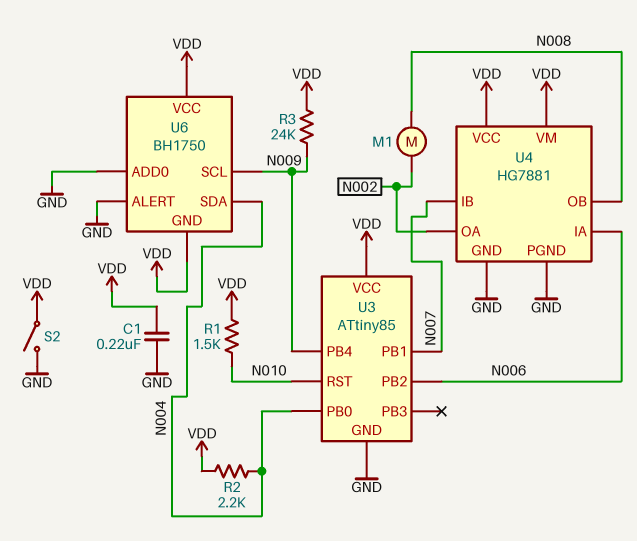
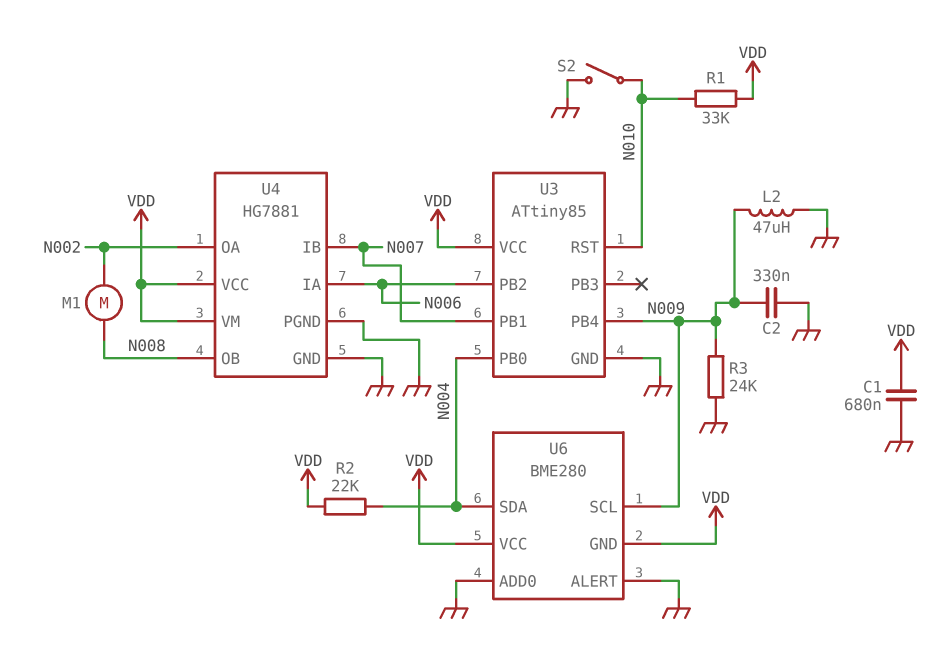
C1: 220nF (GND, VDD) -> 680nF (GND, VDD)
C2: none -> 330nF (GND, N009)
L2: none -> 47uH (GND, N009)
R1: 1.5k (N010, VDD) -> 33k (N010, VDD)
R2: 2.2k (N004, VDD) -> 22k (N004, VDD)
R3: 24k (N009, VDD) -> 24k (GND, N009)
S2: switch (GND, VDD) -> switch (GND, N010)
U6: BH1750 -> BME280

